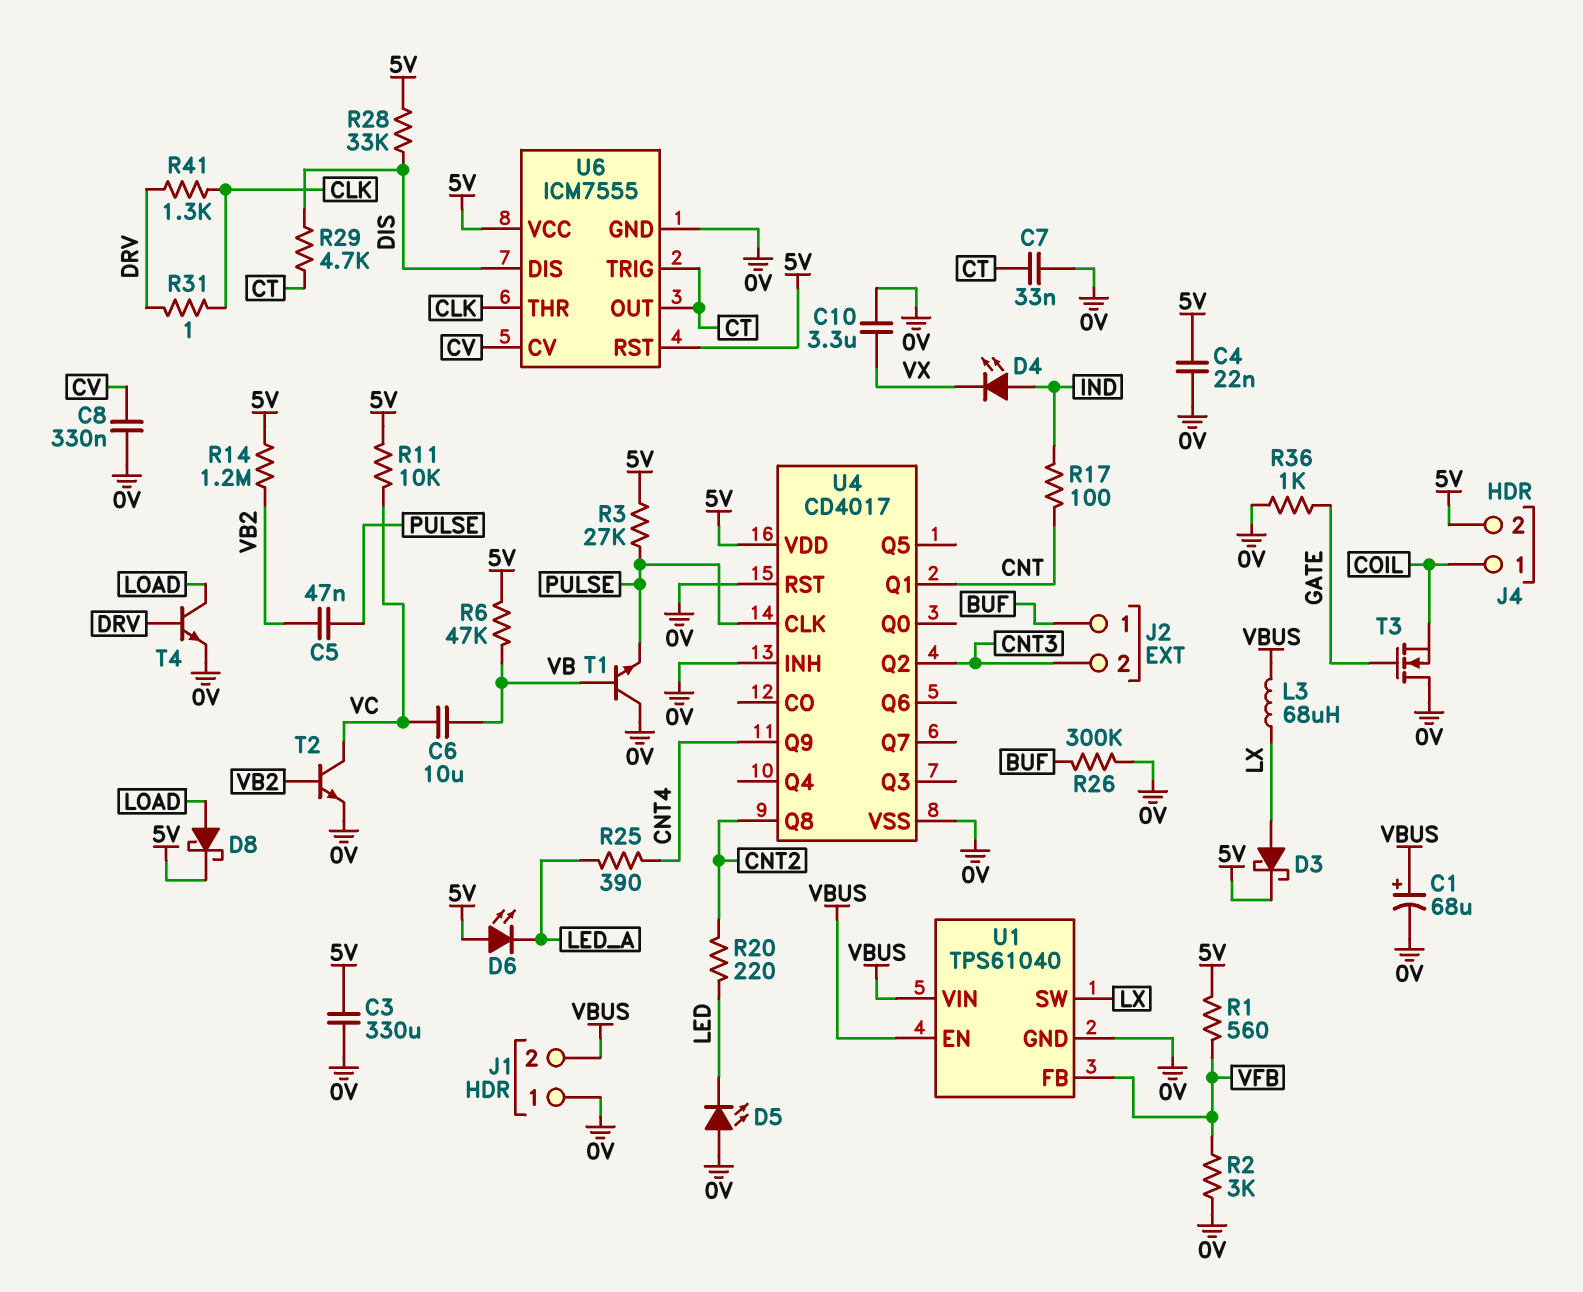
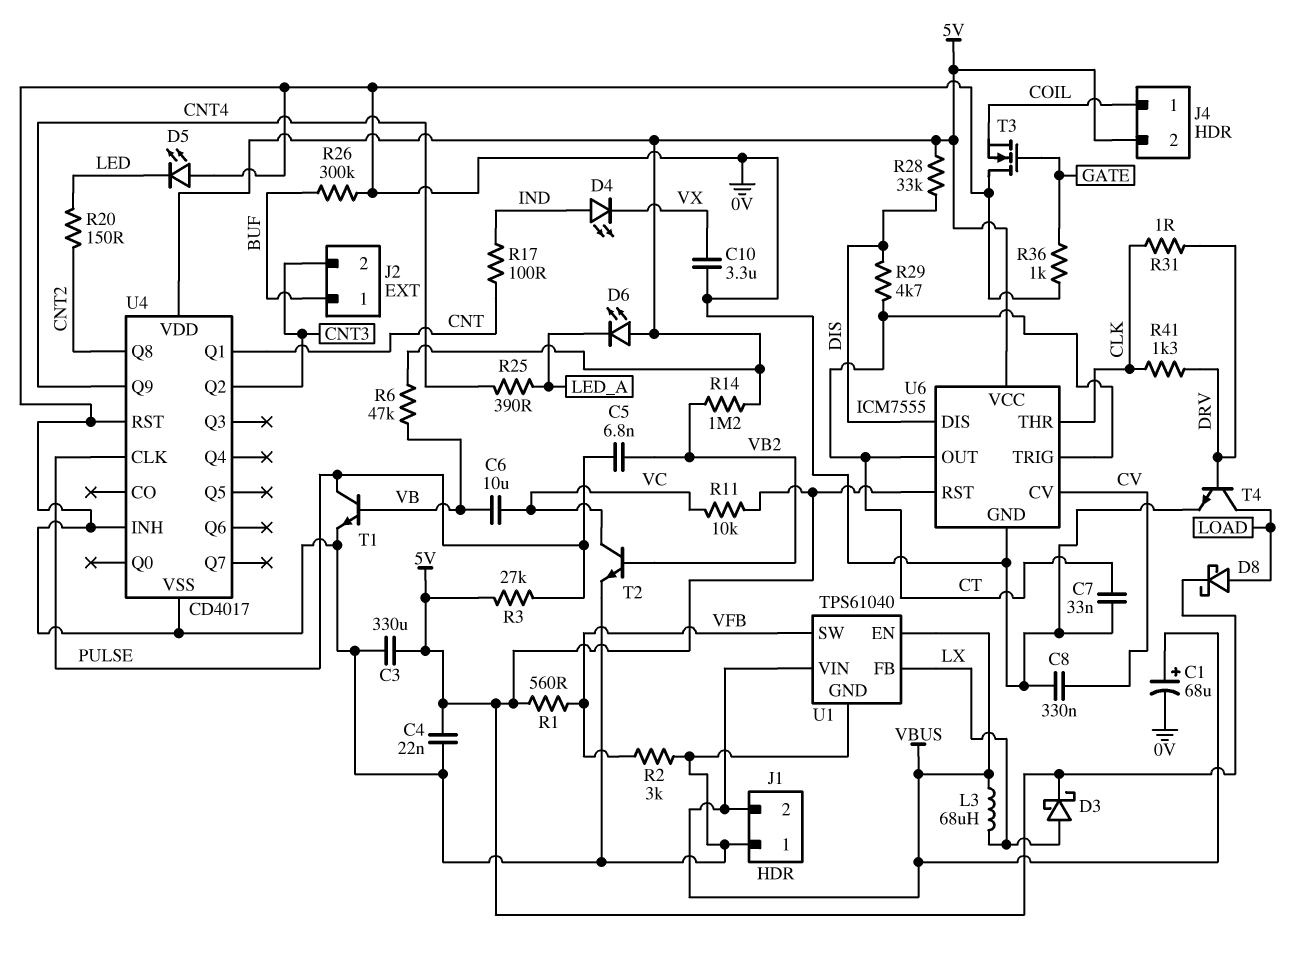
C5: 47nF (PULSE, VB2) -> 6.8nF (PULSE, VB2)
R20: 220 (CNT2, LED) -> 150 (CNT2, LED)
T1: NPN (B VB, C 0V, E PULSE) -> NPN (B VB, C PULSE, E 0V)
U1 pin FB: VFB -> LX
U1 pin SW: LX -> VFB

